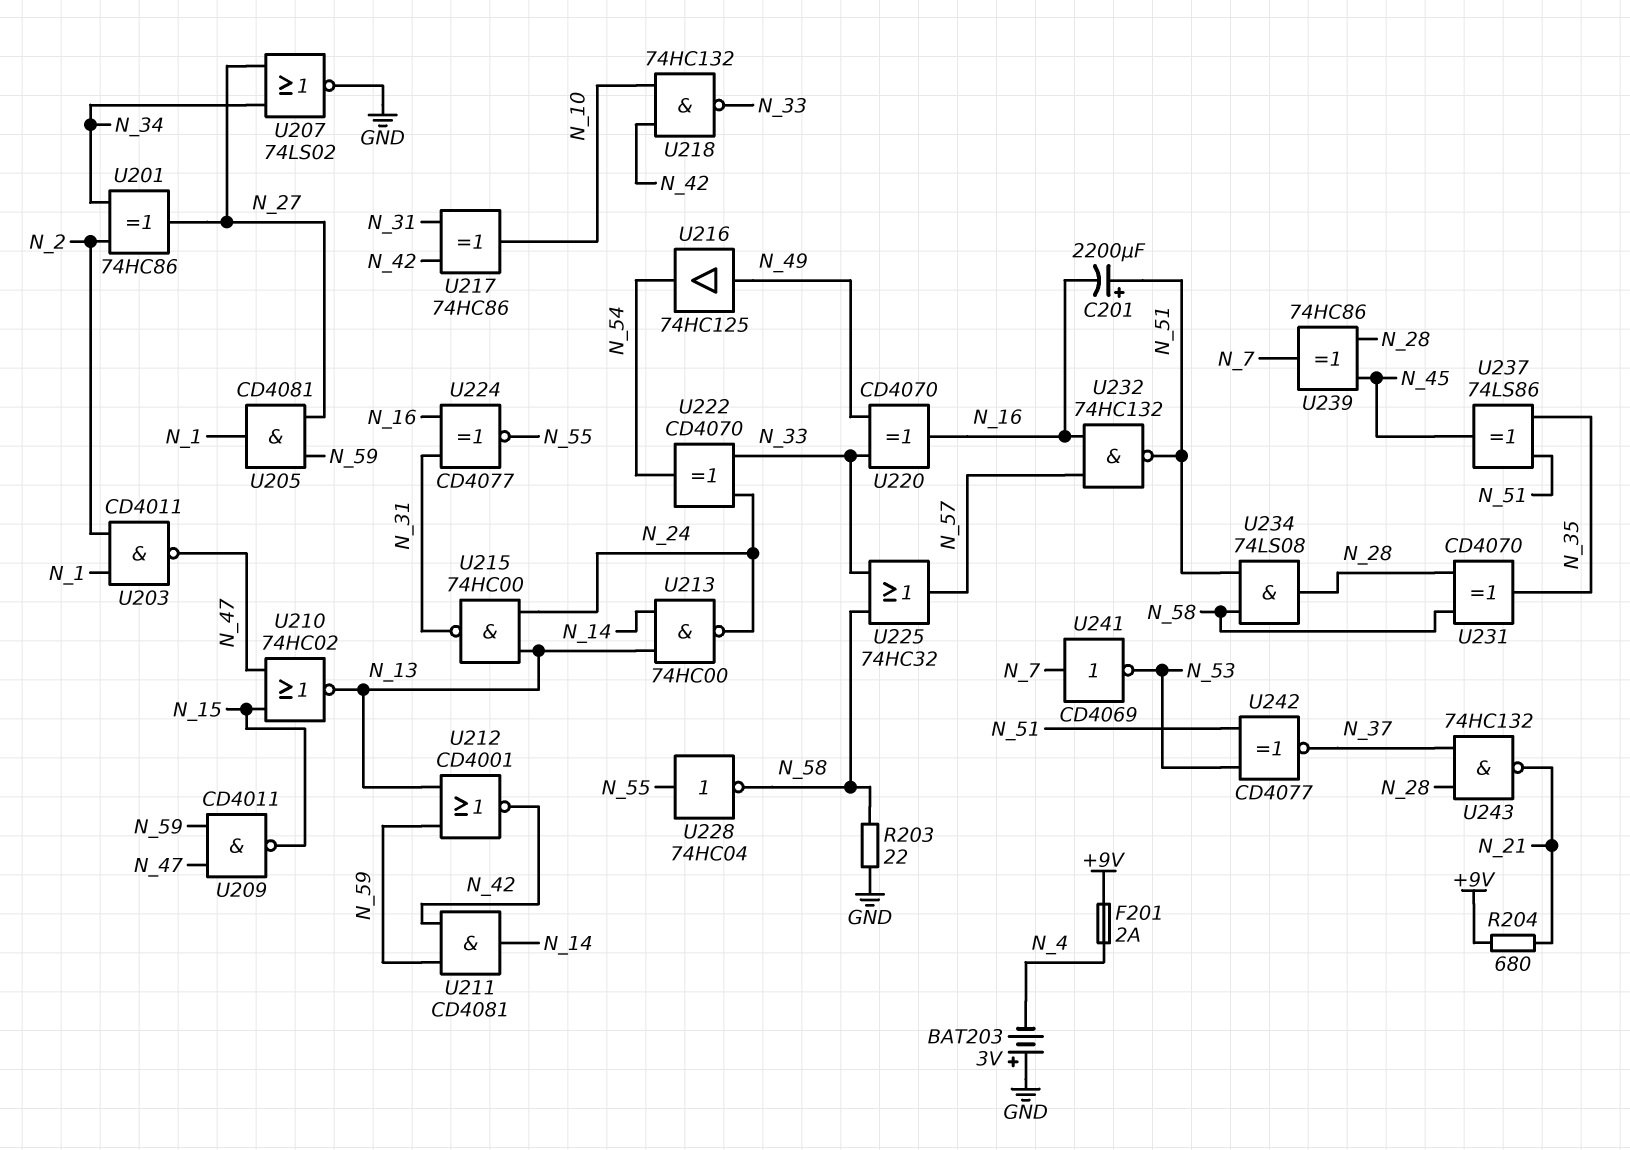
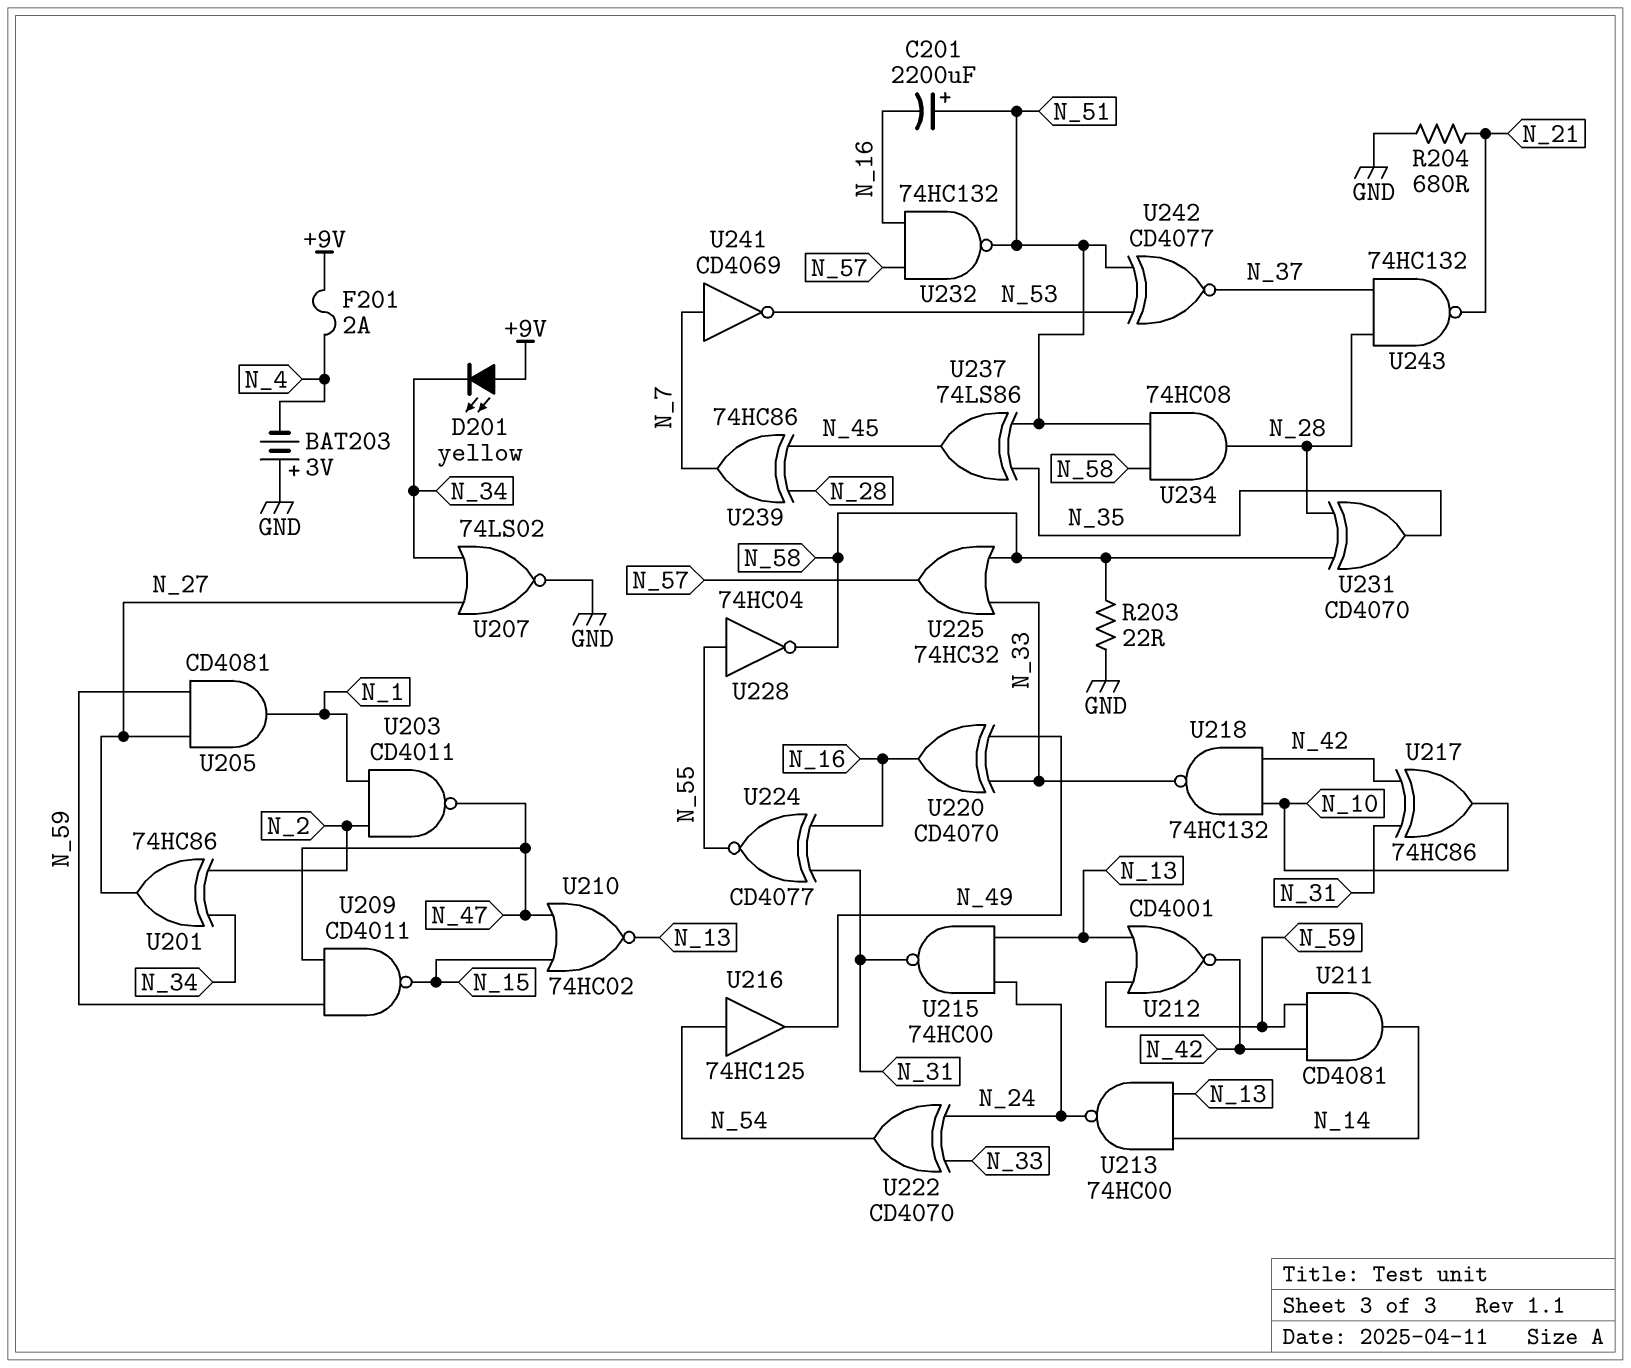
D201: none -> LED yellow (A +9V, K N_34)
R204: 680 (+9V, N_21) -> 680 (GND, N_21)
U216: buffer 74HC125 (in N_49, out N_54) -> buffer 74HC125 (in N_54, out N_49)
U234: AND 74LS08 (in N_51, in N_58, out N_28) -> AND 74HC08 (in N_51, in N_58, out N_28)

